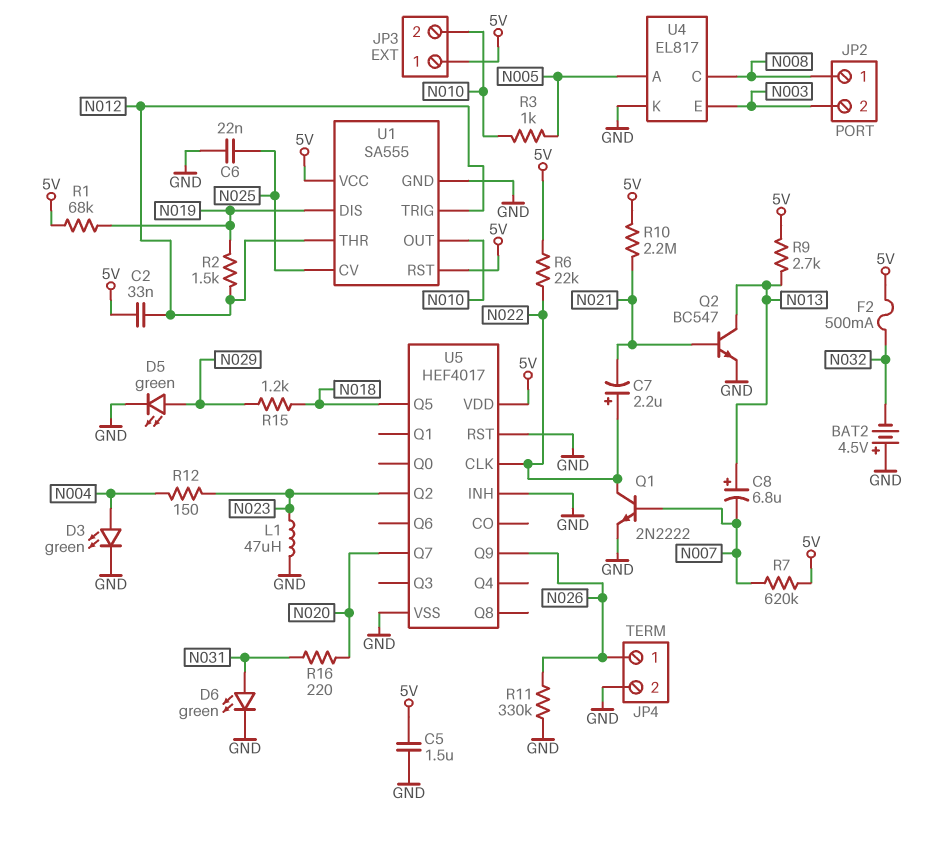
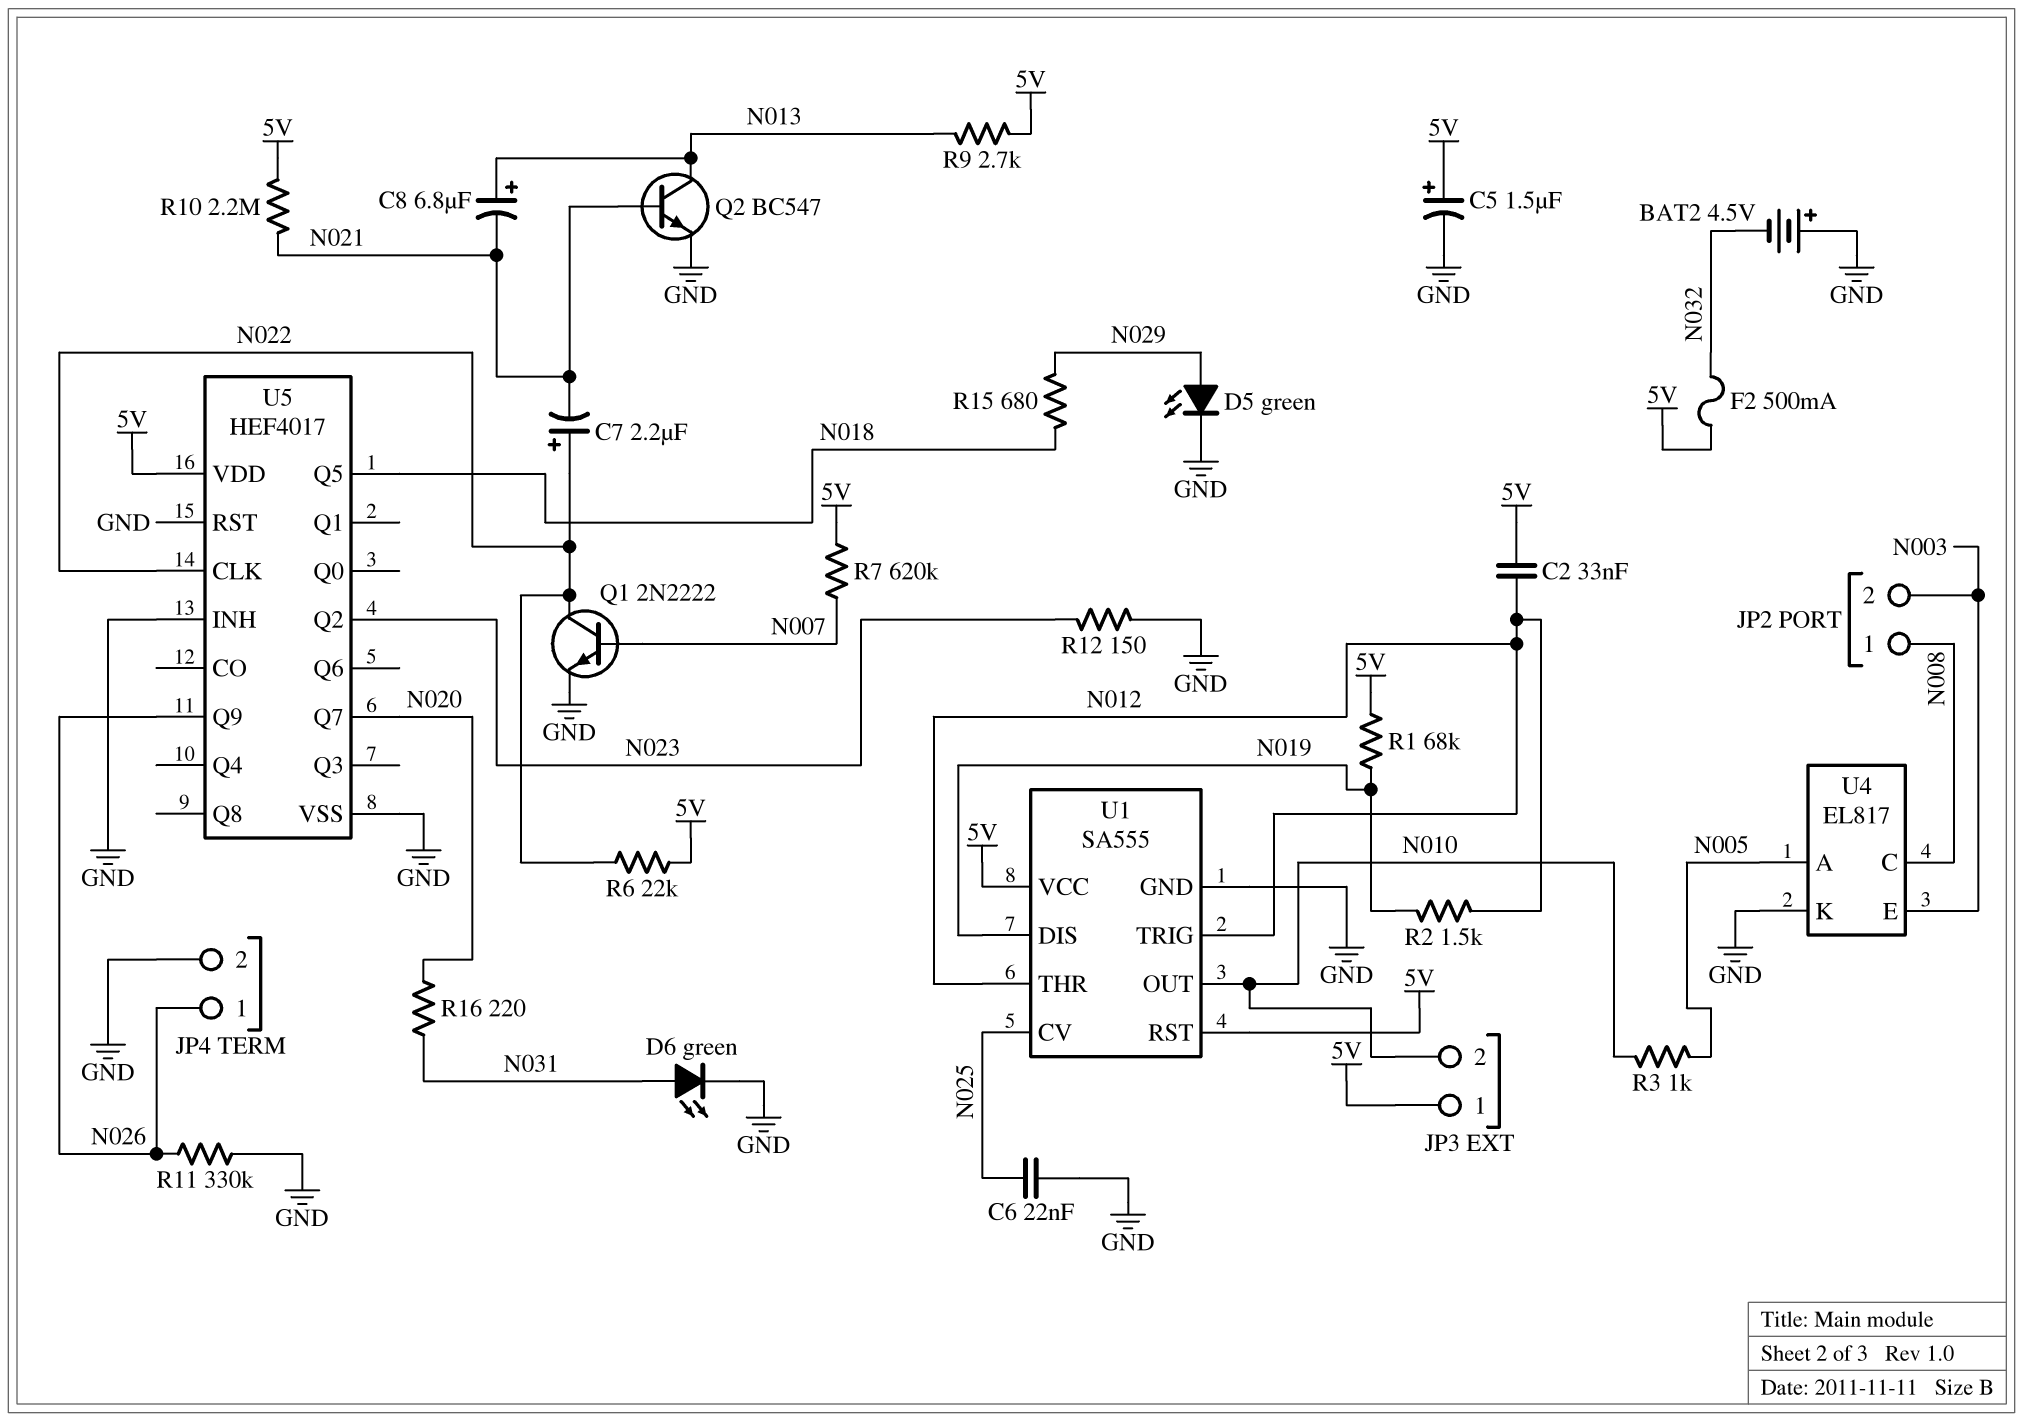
C5: 1.5uF (5V, GND) -> 1.5uF (plus 5V, minus GND)
C8: 6.8uF (plus N013, minus N007) -> 6.8uF (plus N013, minus N021)
D3: LED green (A N004, K GND) -> none
L1: 47uH (GND, N023) -> none
R12: 150 (N004, N023) -> 150 (GND, N023)
R15: 1.2k (N018, N029) -> 680 (N018, N029)

